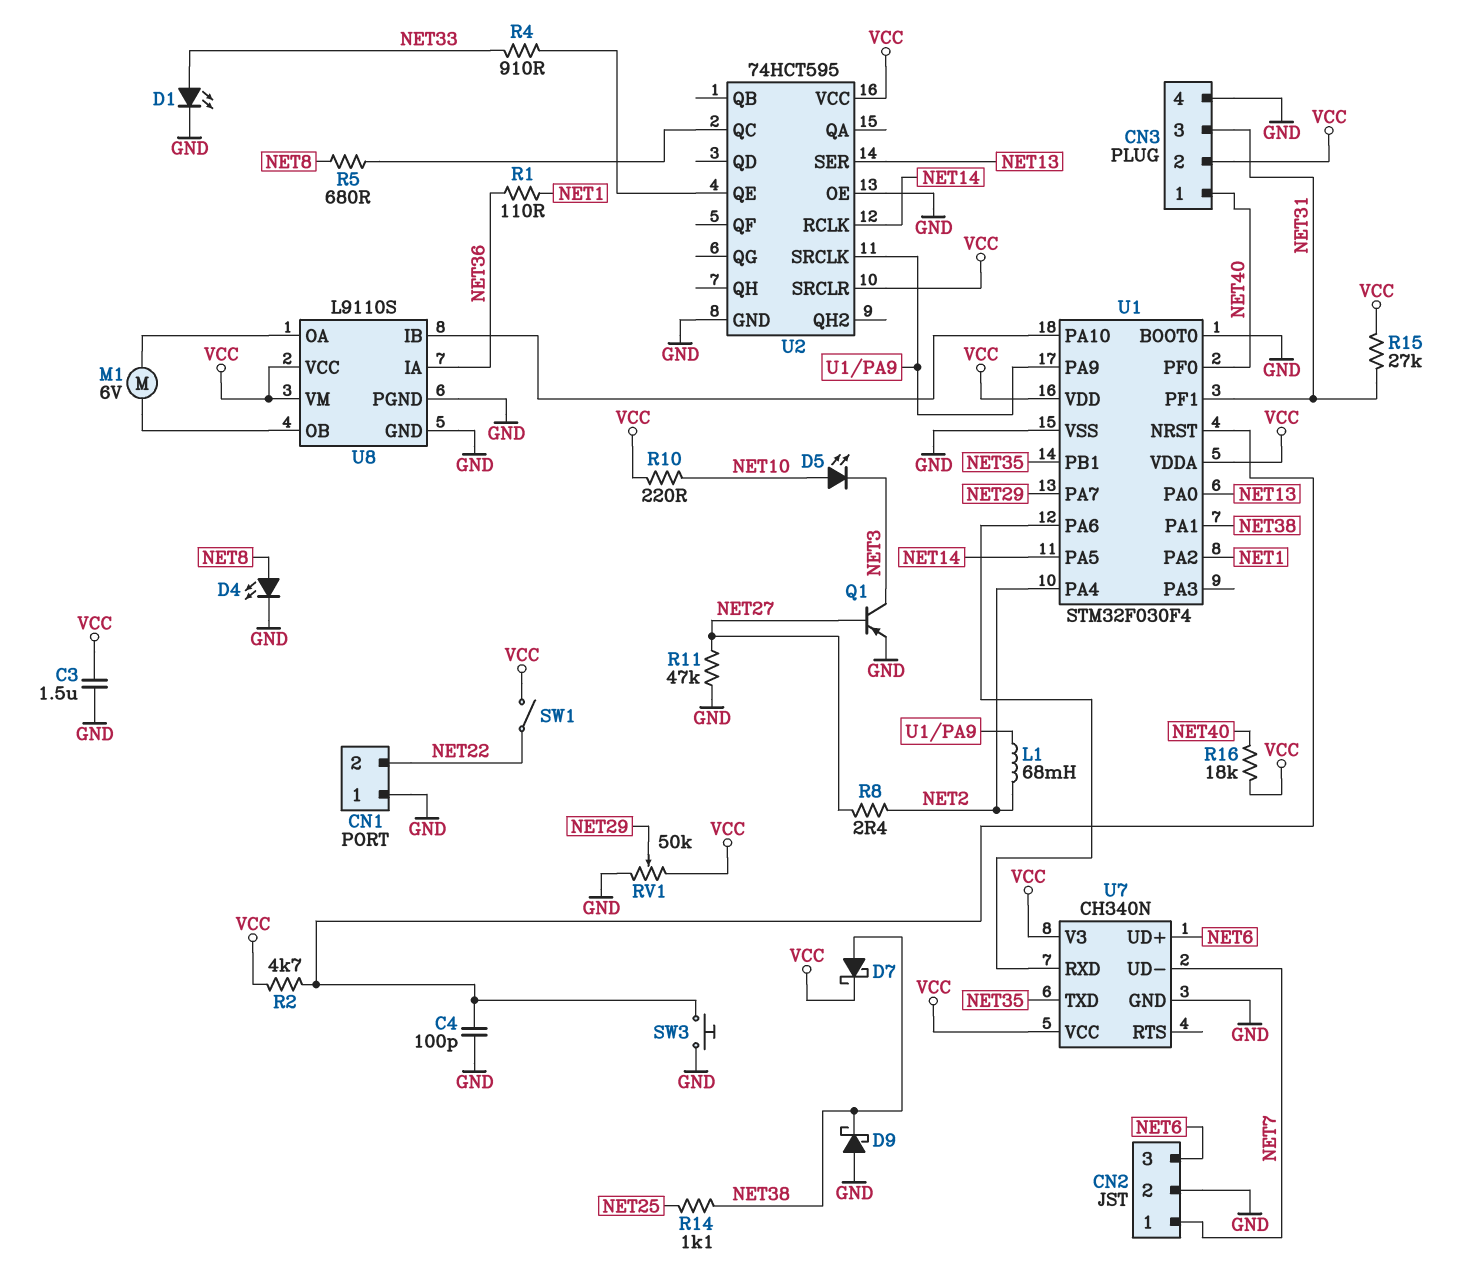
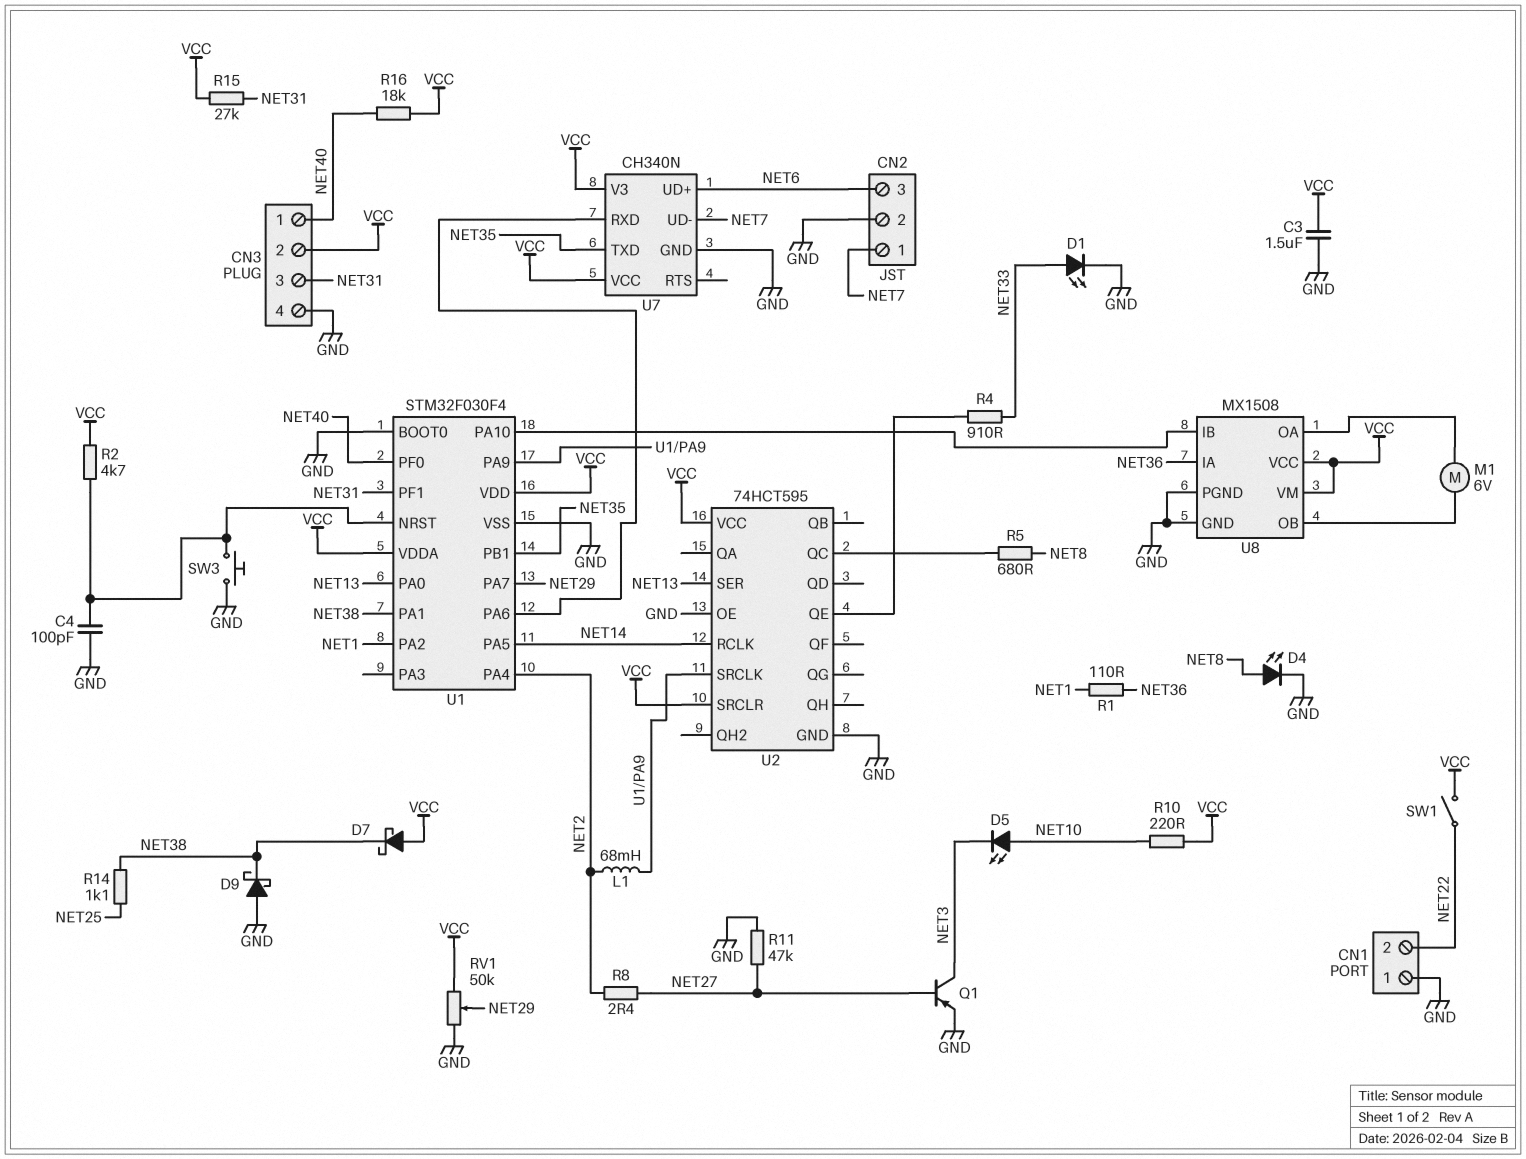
D7: schottky (A NET38, K VCC) -> schottky (A VCC, K NET38)
U8: L9110S -> MX1508

